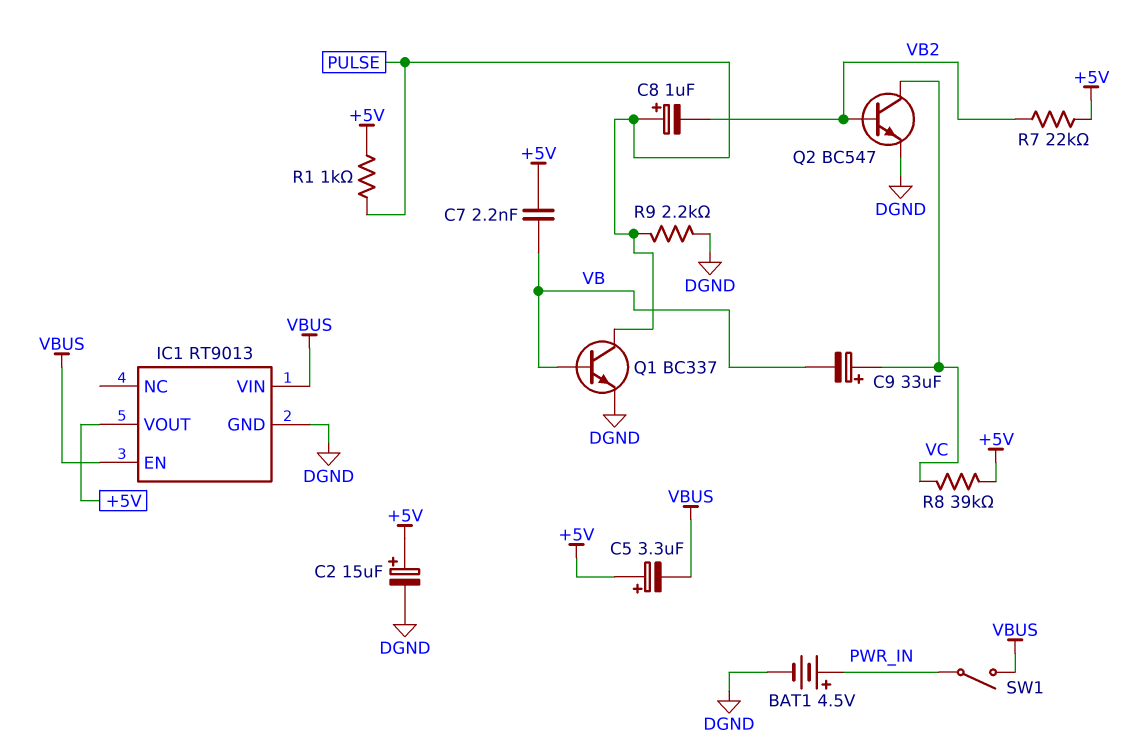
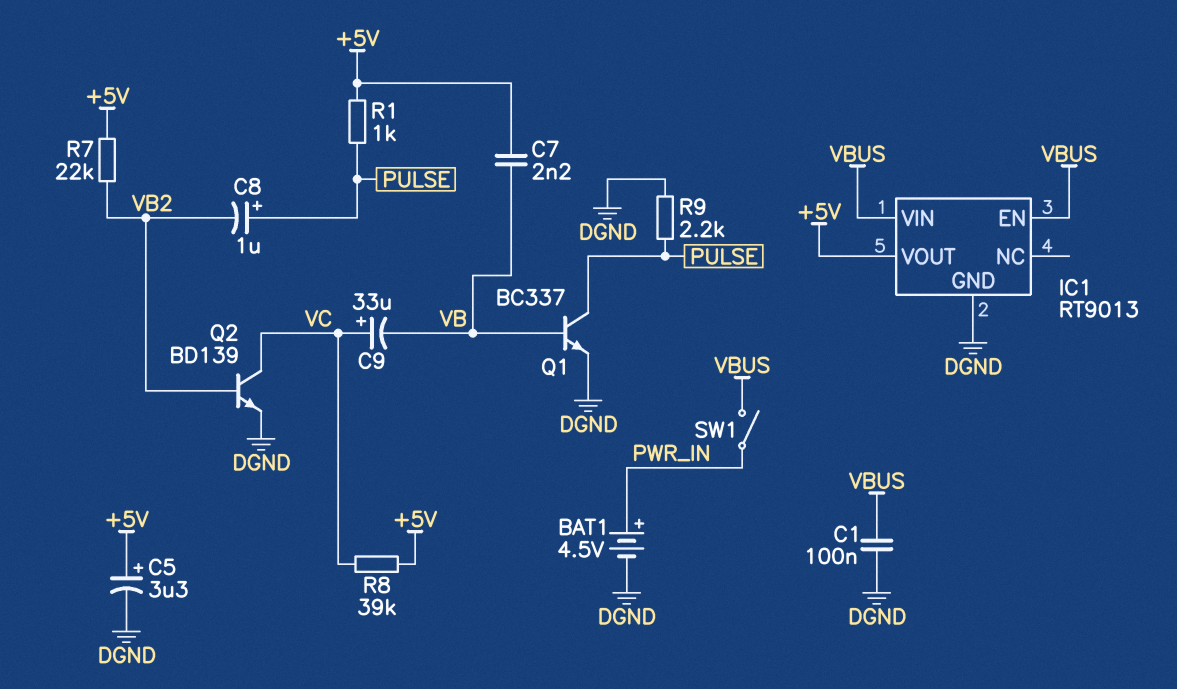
C1: none -> 100nF (DGND, VBUS)
C2: 15uF (plus +5V, minus DGND) -> none
C5: 3.3uF (plus +5V, minus VBUS) -> 3.3uF (plus +5V, minus DGND)
Q2: NPN BC547 (B VB2, C VC, E DGND) -> NPN BD139 (B VB2, C VC, E DGND)

